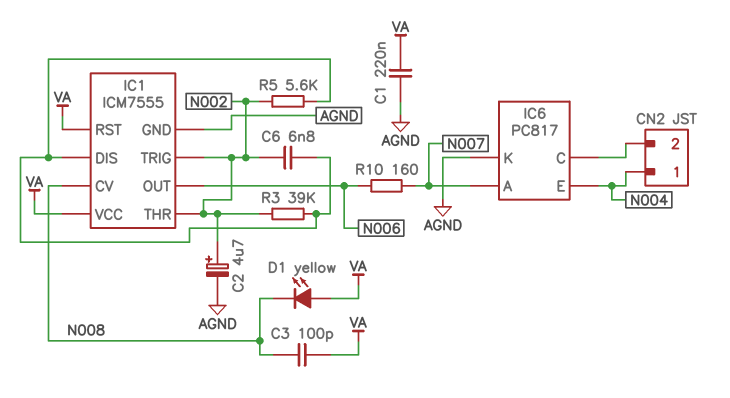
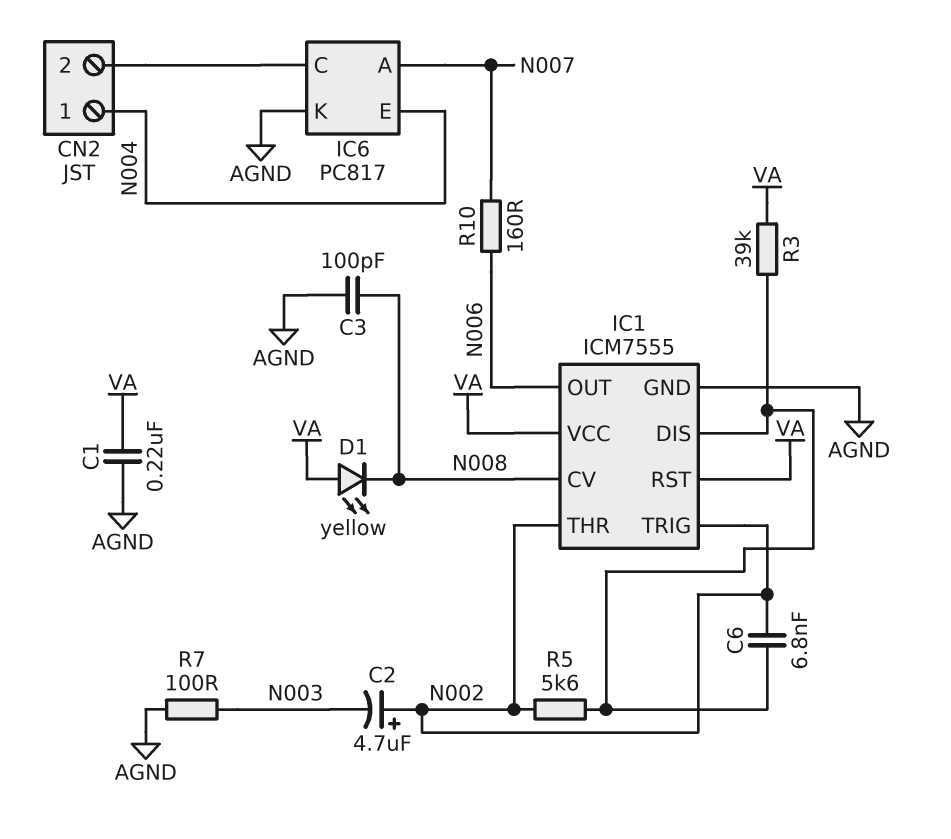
C2: 4.7uF (plus N002, minus AGND) -> 4.7uF (plus N002, minus N003)
C3: 100pF (N008, VA) -> 100pF (AGND, N008)
R3: 39k (IC1/DIS, N002) -> 39k (IC1/DIS, VA)
R7: none -> 100 (AGND, N003)

